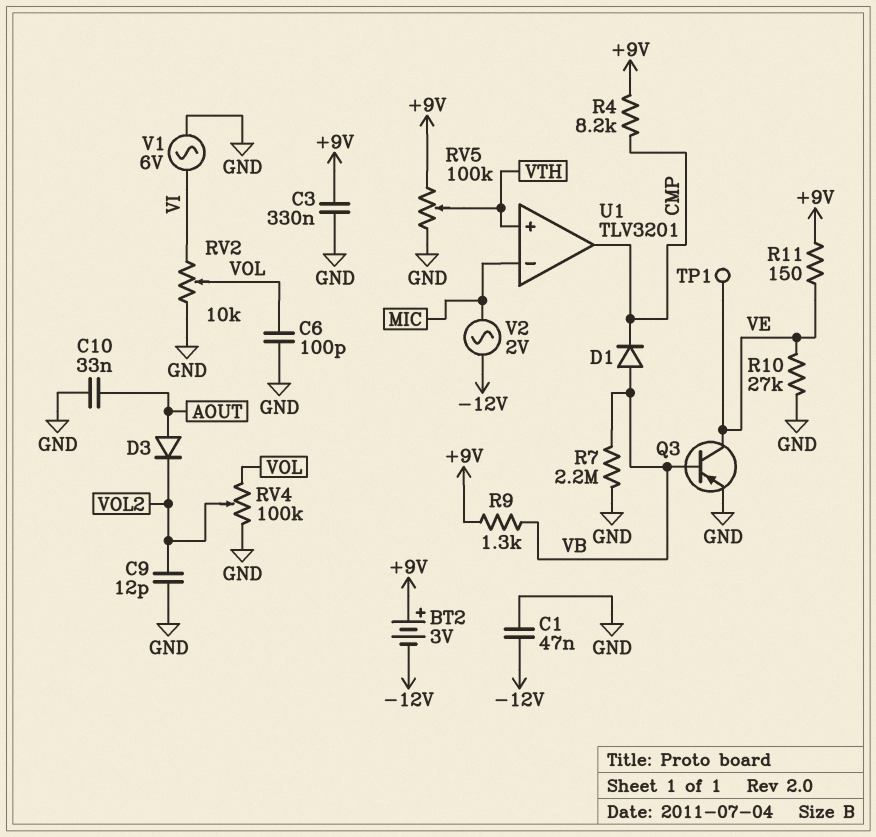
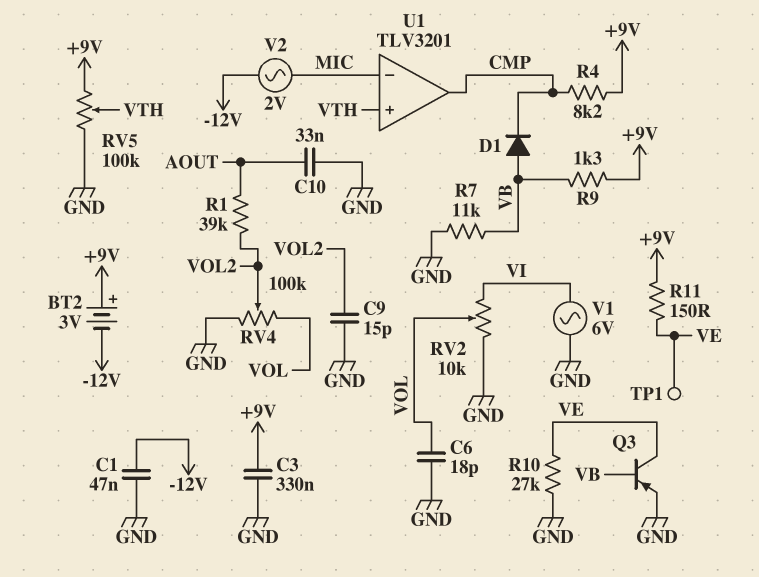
C6: 100pF (GND, VOL) -> 18pF (GND, VOL)
C9: 12pF (GND, VOL2) -> 15pF (GND, VOL2)
D3: diode (A AOUT, K VOL2) -> none
R1: none -> 39k (AOUT, VOL2)
R7: 2.2M (GND, VB) -> 11k (GND, VB)

